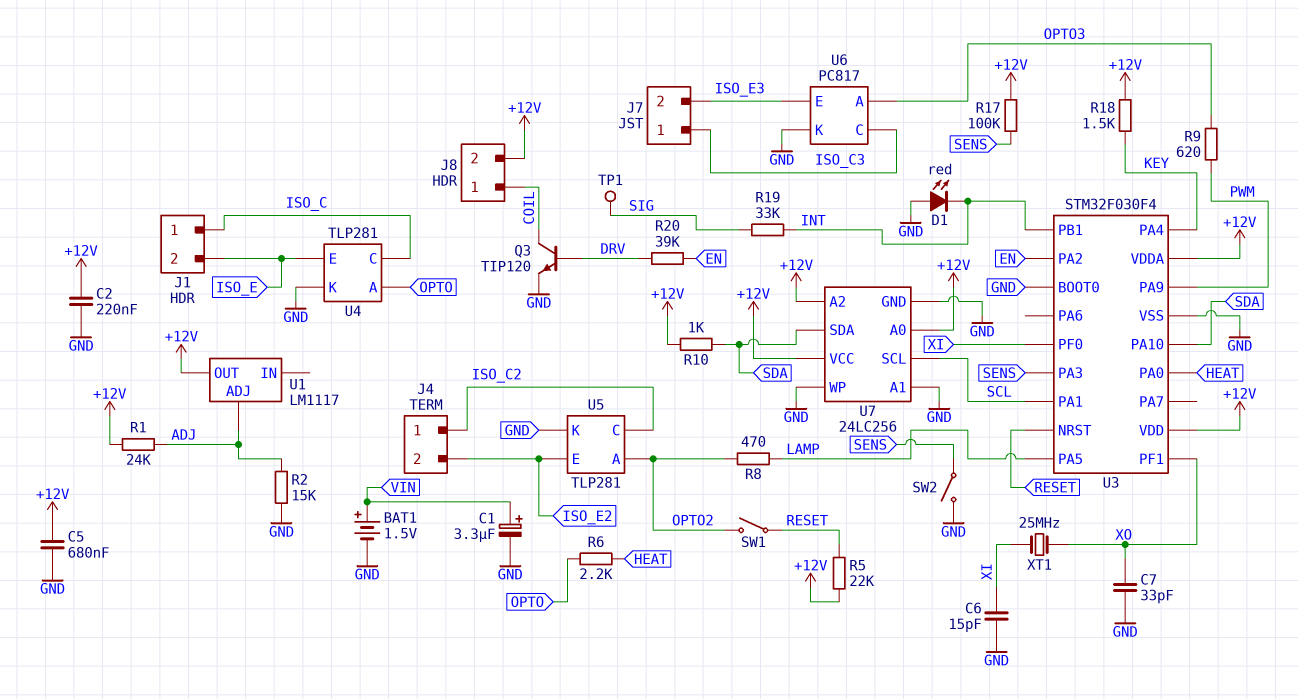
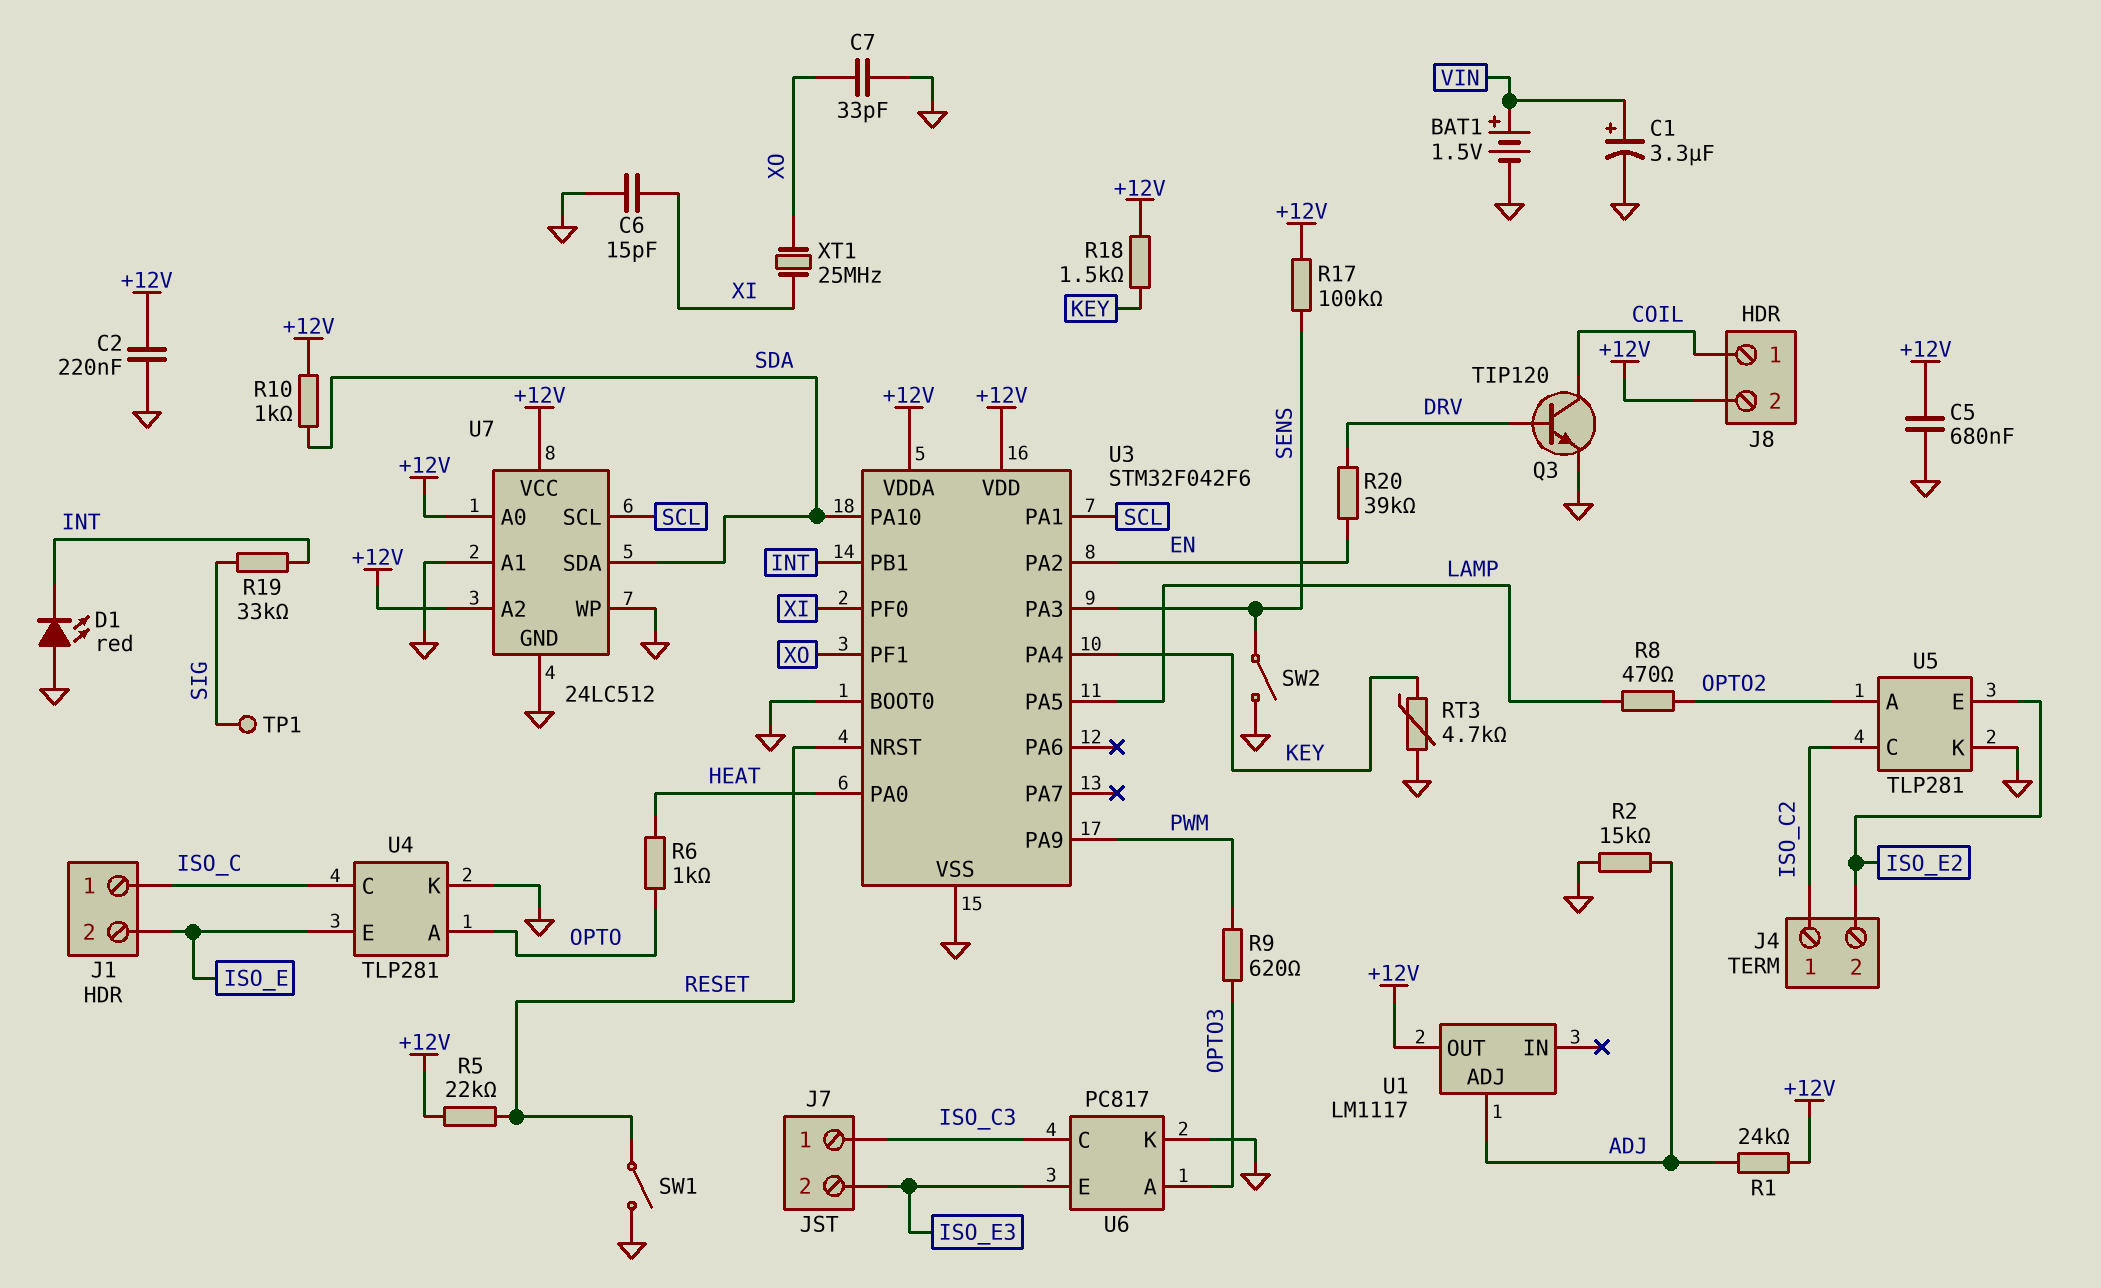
R6: 2.2k (HEAT, OPTO) -> 1k (HEAT, OPTO)
RT3: none -> 4.7k (GND, KEY)
SW1: switch (OPTO2, RESET) -> switch (GND, RESET)
U3: STM32F030F4 -> STM32F042F6
U7: 24LC256 -> 24LC512

